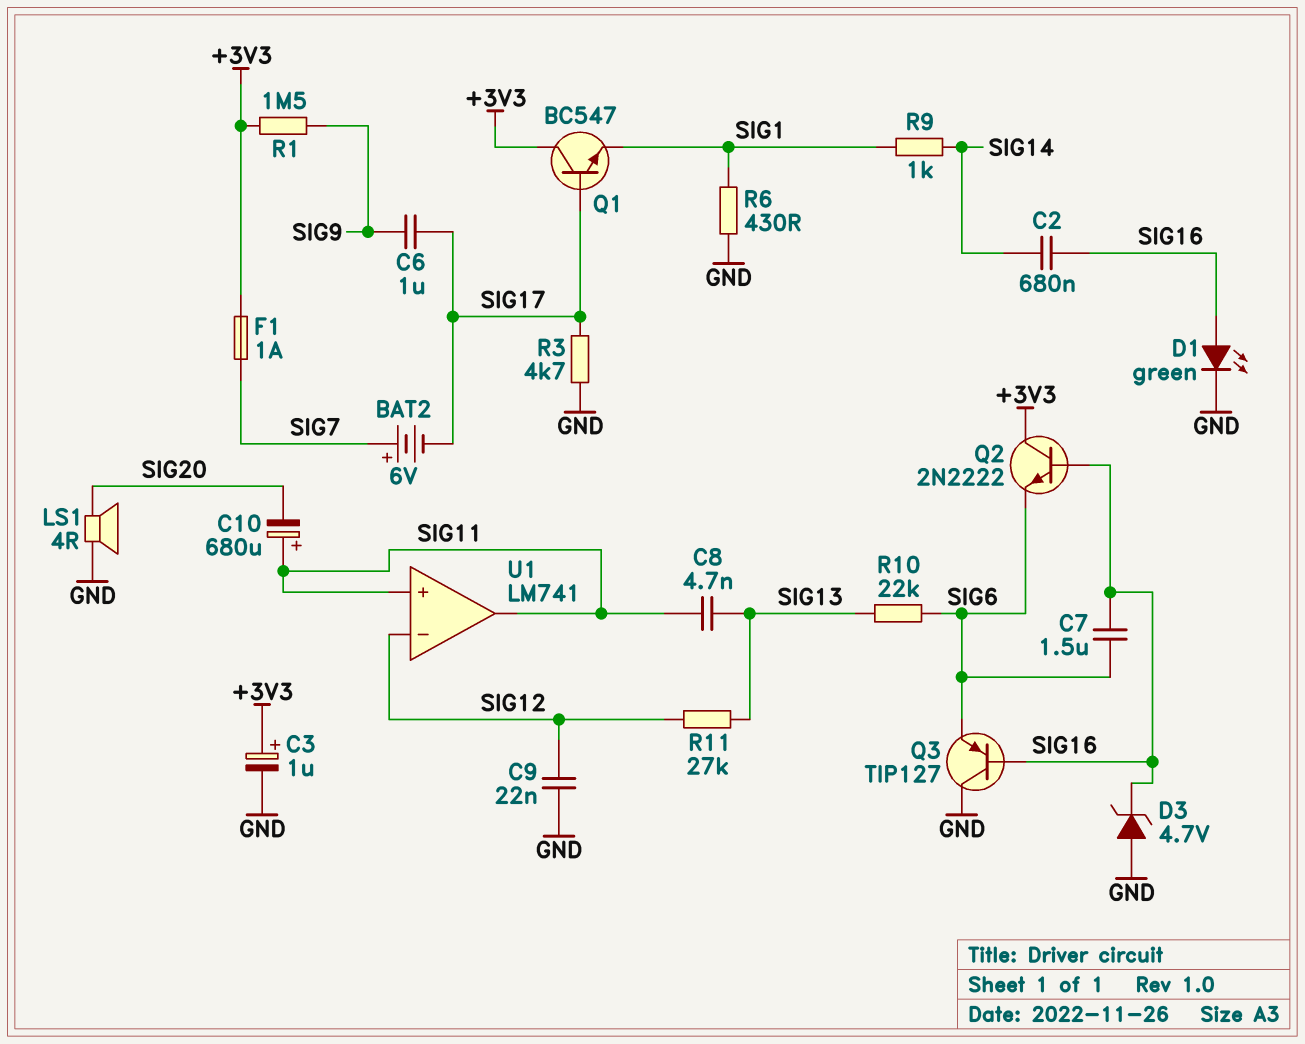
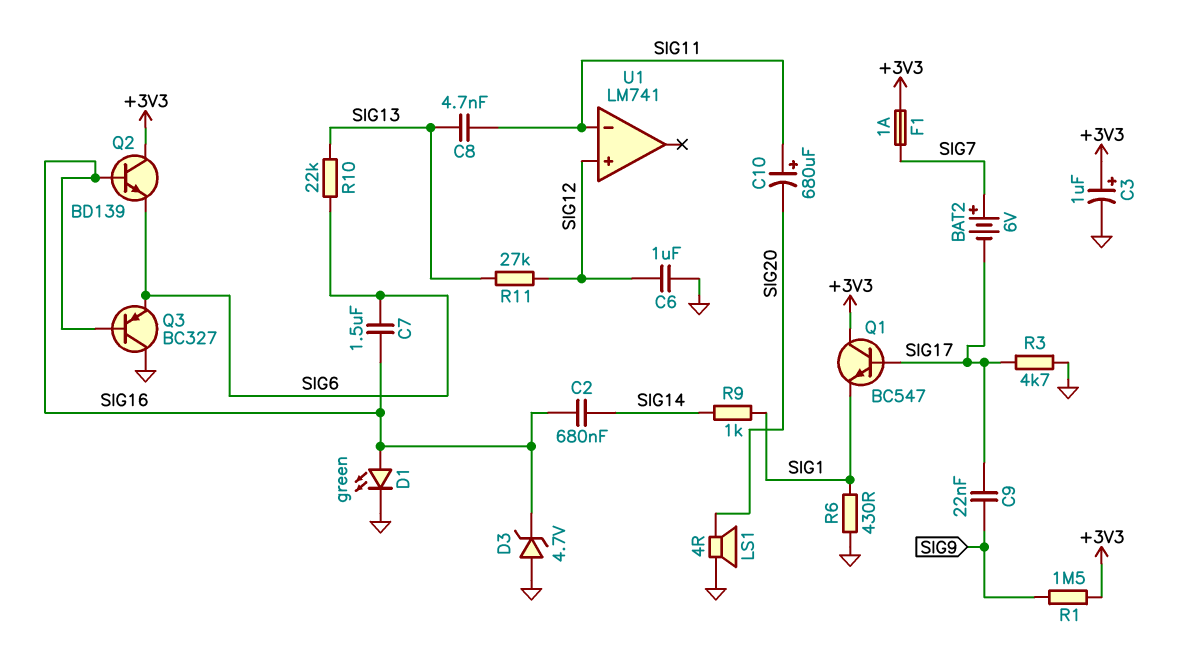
C6: 1uF (SIG9, SIG17) -> 1uF (GND, SIG12)
C9: 22nF (GND, SIG12) -> 22nF (SIG9, SIG17)
Q2: NPN 2N2222 (B SIG16, C +3V3, E SIG6) -> NPN BD139 (B SIG16, C +3V3, E SIG6)
Q3: PNP TIP127 (B SIG16, C GND, E SIG6) -> PNP BC327 (B SIG16, C GND, E SIG6)
U1 pin in+: SIG11 -> SIG12
U1 pin in-: SIG12 -> SIG11
U1 pin out: SIG11 -> none

